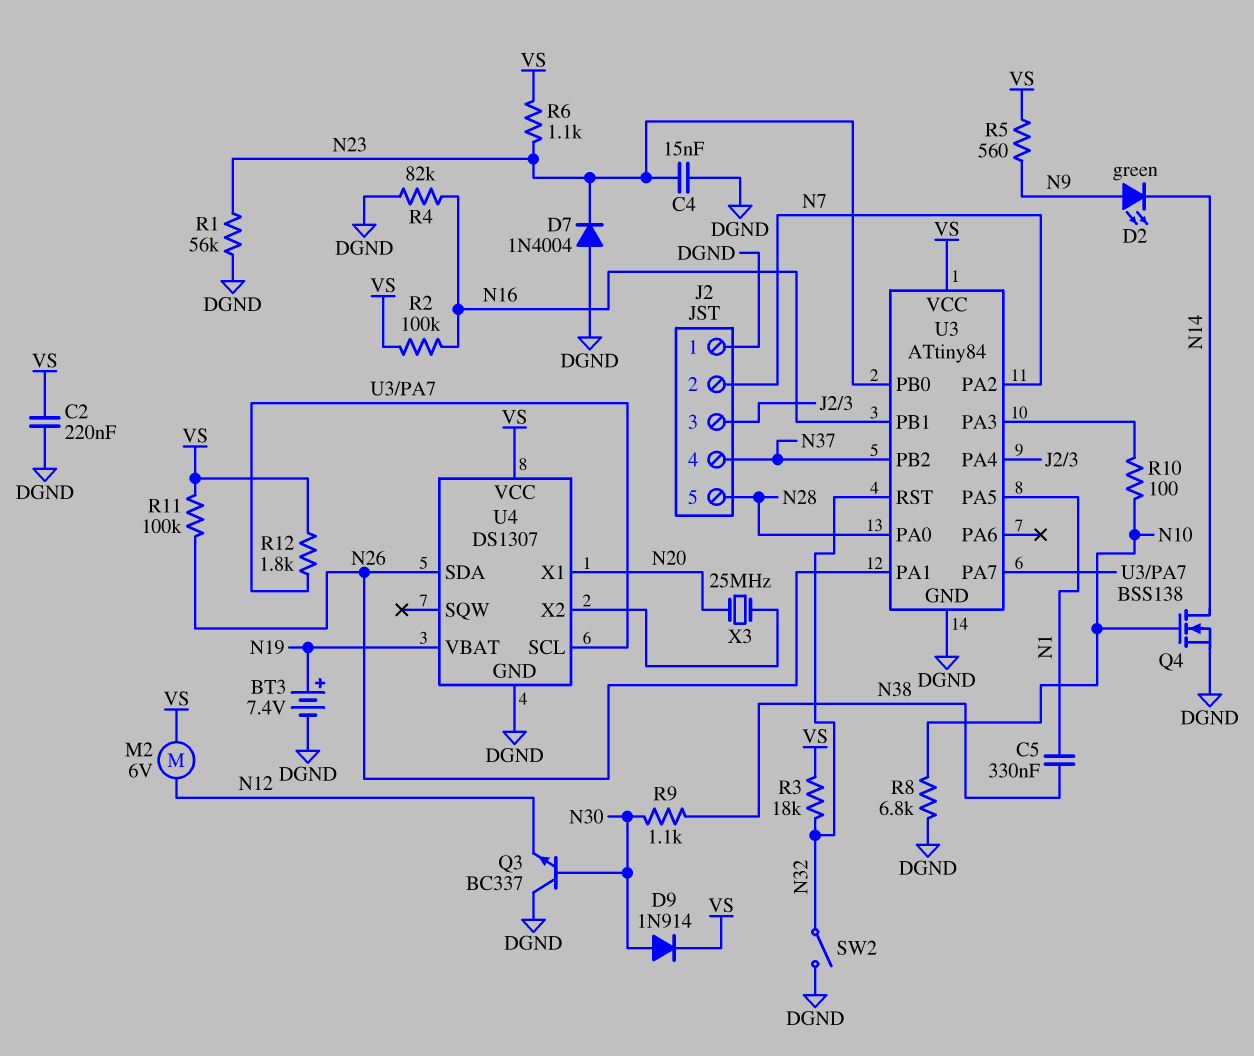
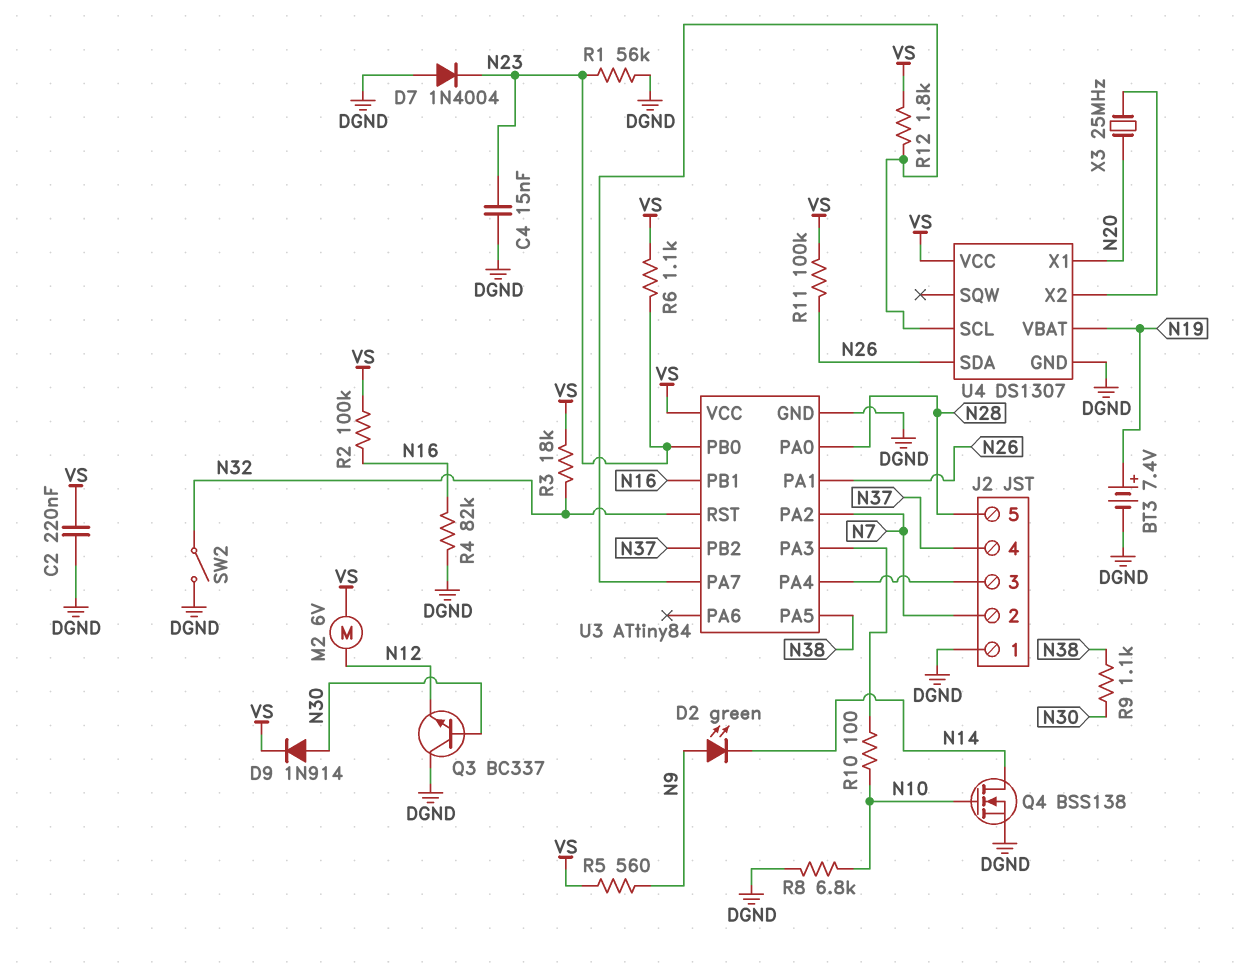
C5: 330nF (N1, N38) -> none
U3 pin PA5: N1 -> N38

